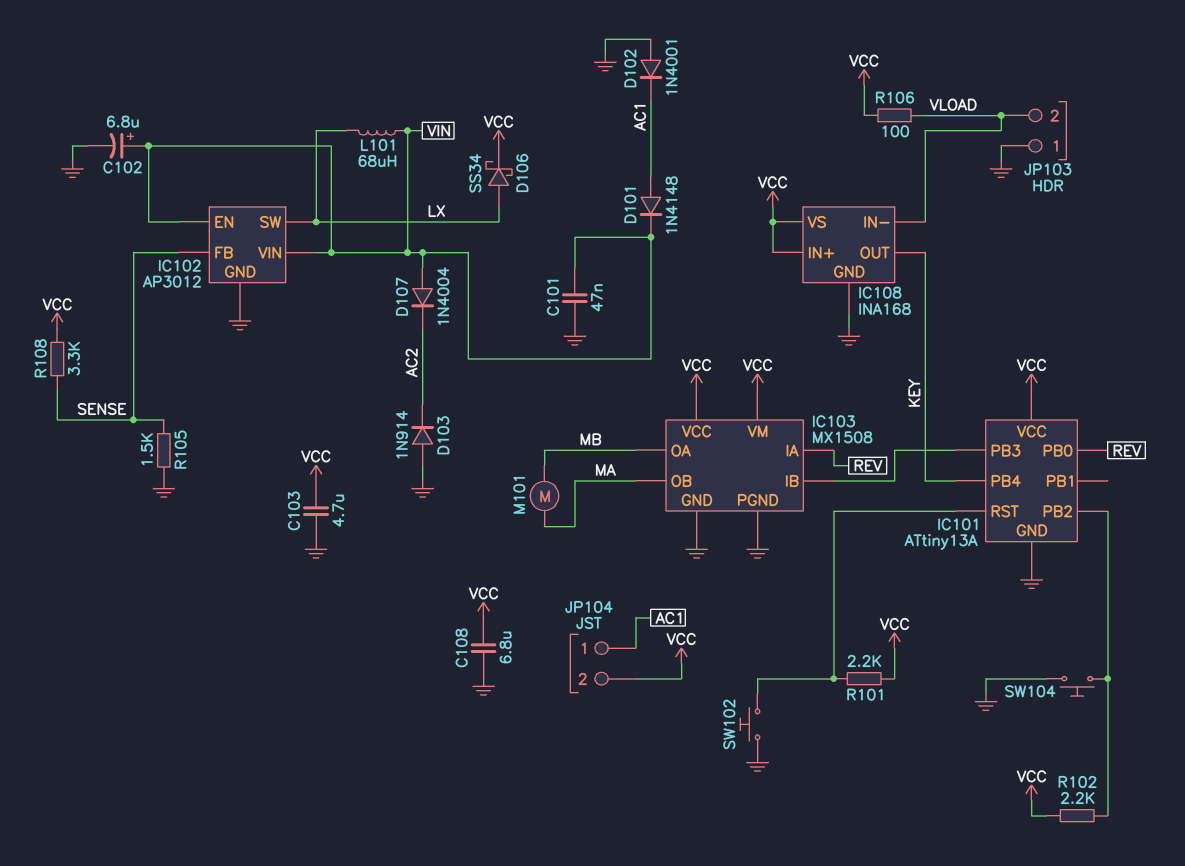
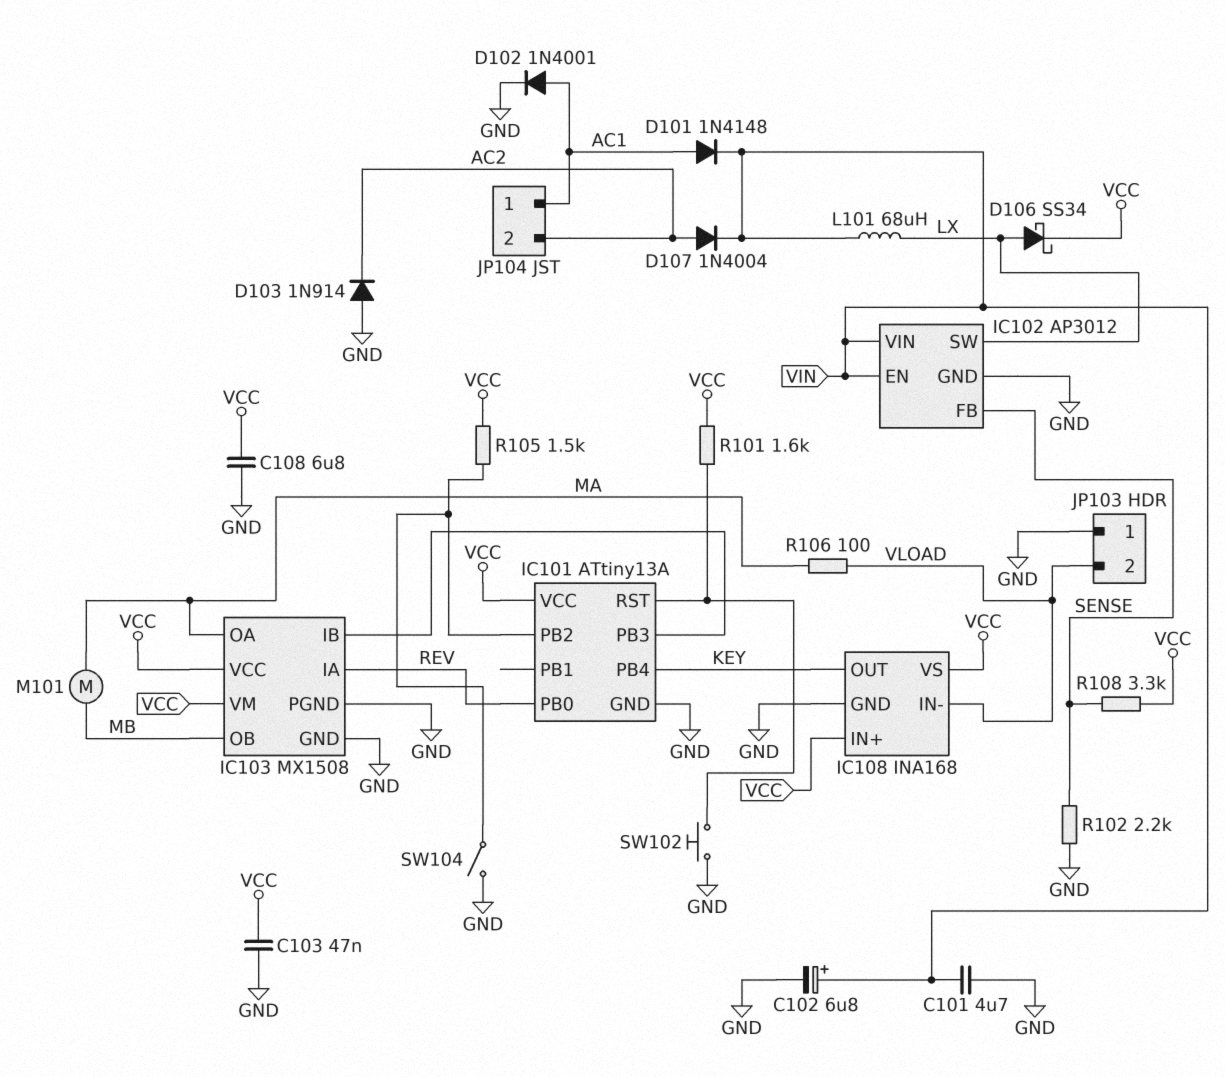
C101: 47nF (GND, VIN) -> 4.7uF (GND, VIN)
C103: 4.7uF (GND, VCC) -> 47nF (GND, VCC)
D102: diode 1N4001 (A GND, K AC1) -> diode 1N4001 (A AC1, K GND)
D107: diode 1N4004 (A VIN, K AC2) -> diode 1N4004 (A AC2, K VIN)
IC103 pin OA: MB -> MA
IC103 pin OB: MA -> MB
JP104 pin 2: VCC -> AC2
R101: 2.2k (IC101/RST, VCC) -> 1.6k (IC101/RST, VCC)
R102: 2.2k (IC101/PB2, VCC) -> 2.2k (GND, SENSE)
R105: 1.5k (GND, SENSE) -> 1.5k (IC101/PB2, VCC)
R106: 100 (VCC, VLOAD) -> 100 (MA, VLOAD)
SW104: button (GND, IC101/PB2) -> switch (GND, IC101/PB2)

